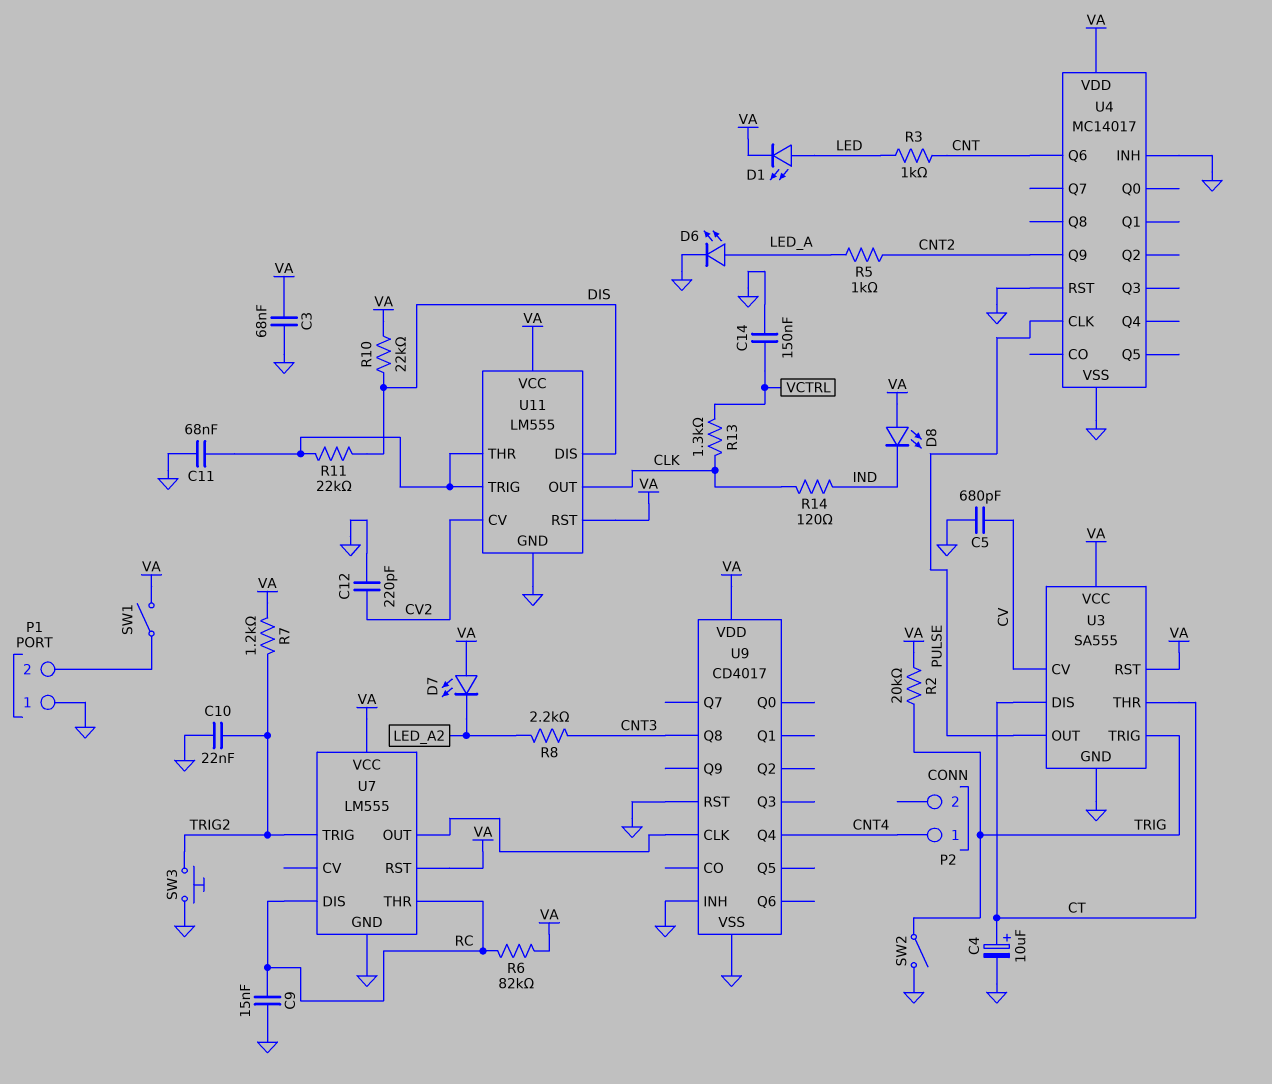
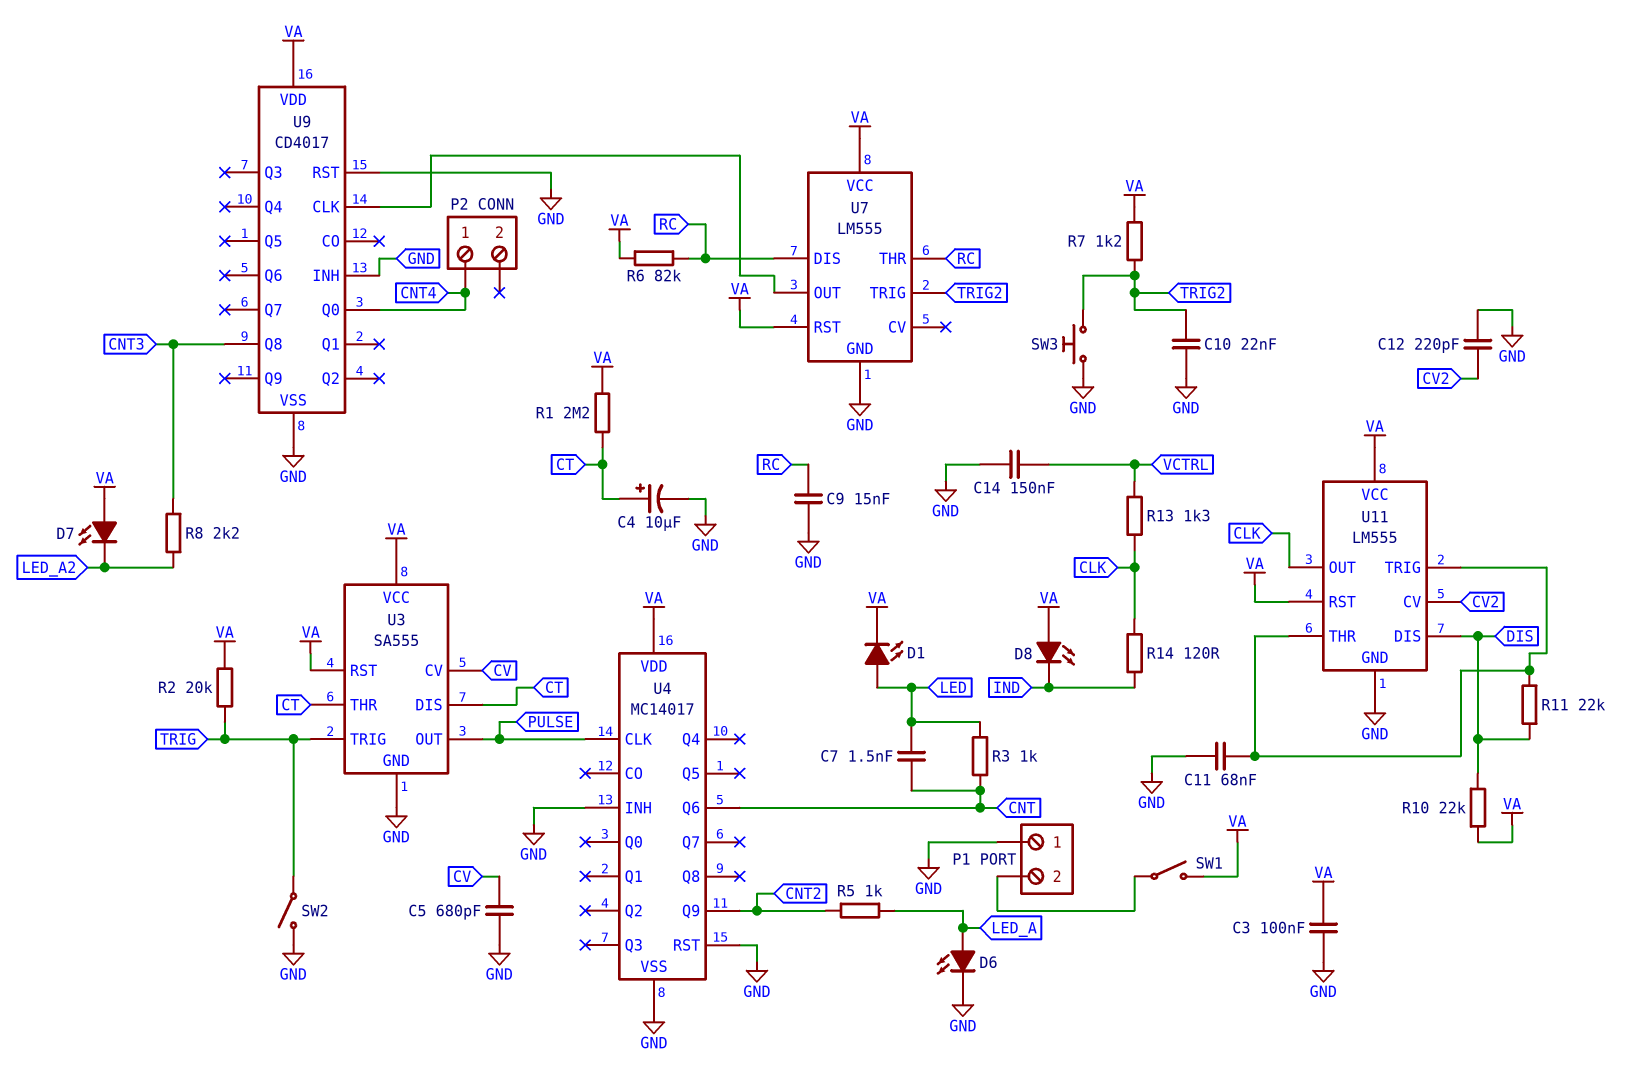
C3: 68nF (GND, VA) -> 100nF (GND, VA)
C7: none -> 1.5nF (CNT, LED)
R1: none -> 2.2M (CT, VA)
U9 pin Q0: none -> CNT4
U9 pin Q4: CNT4 -> none

